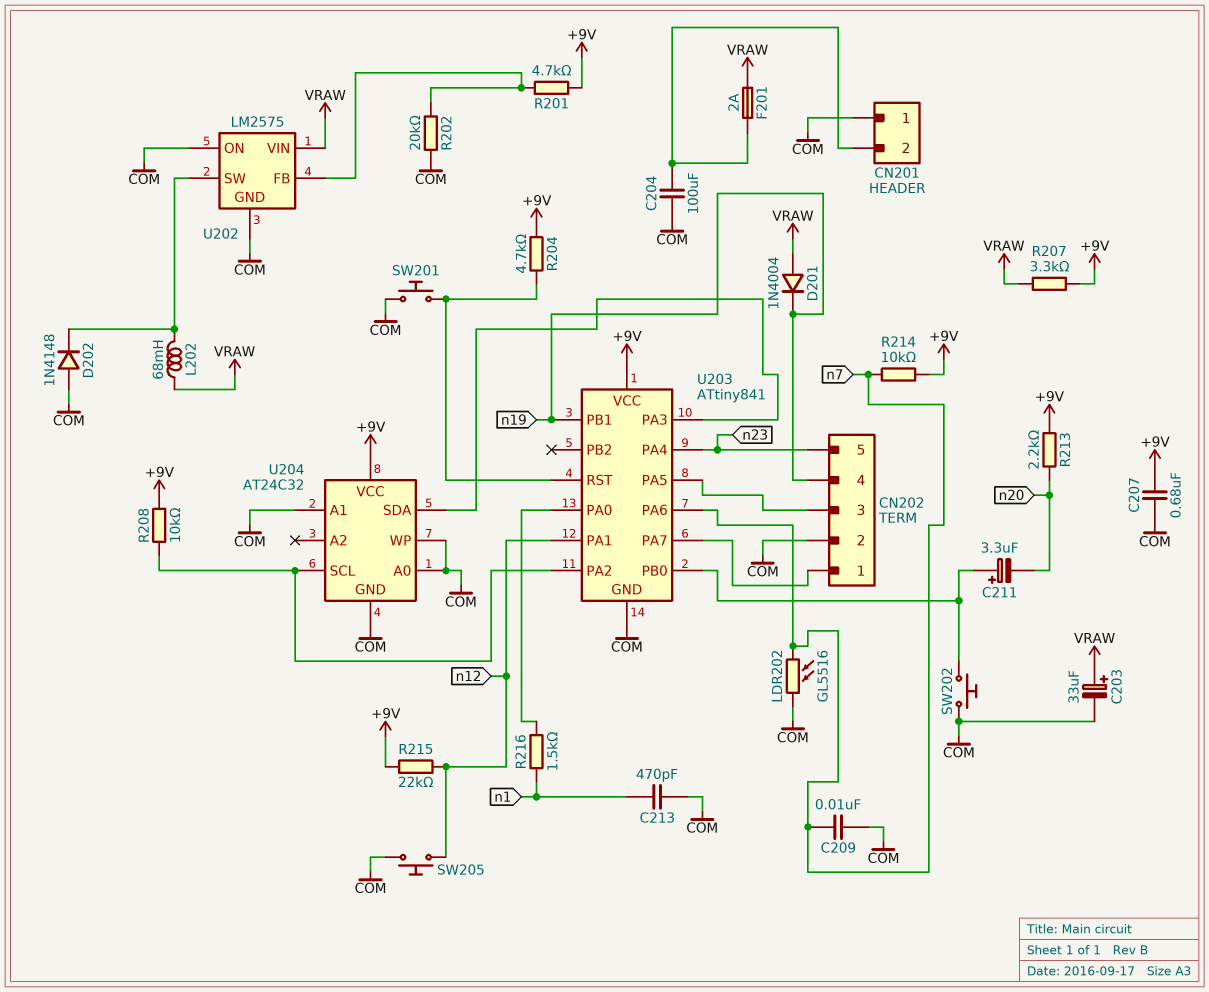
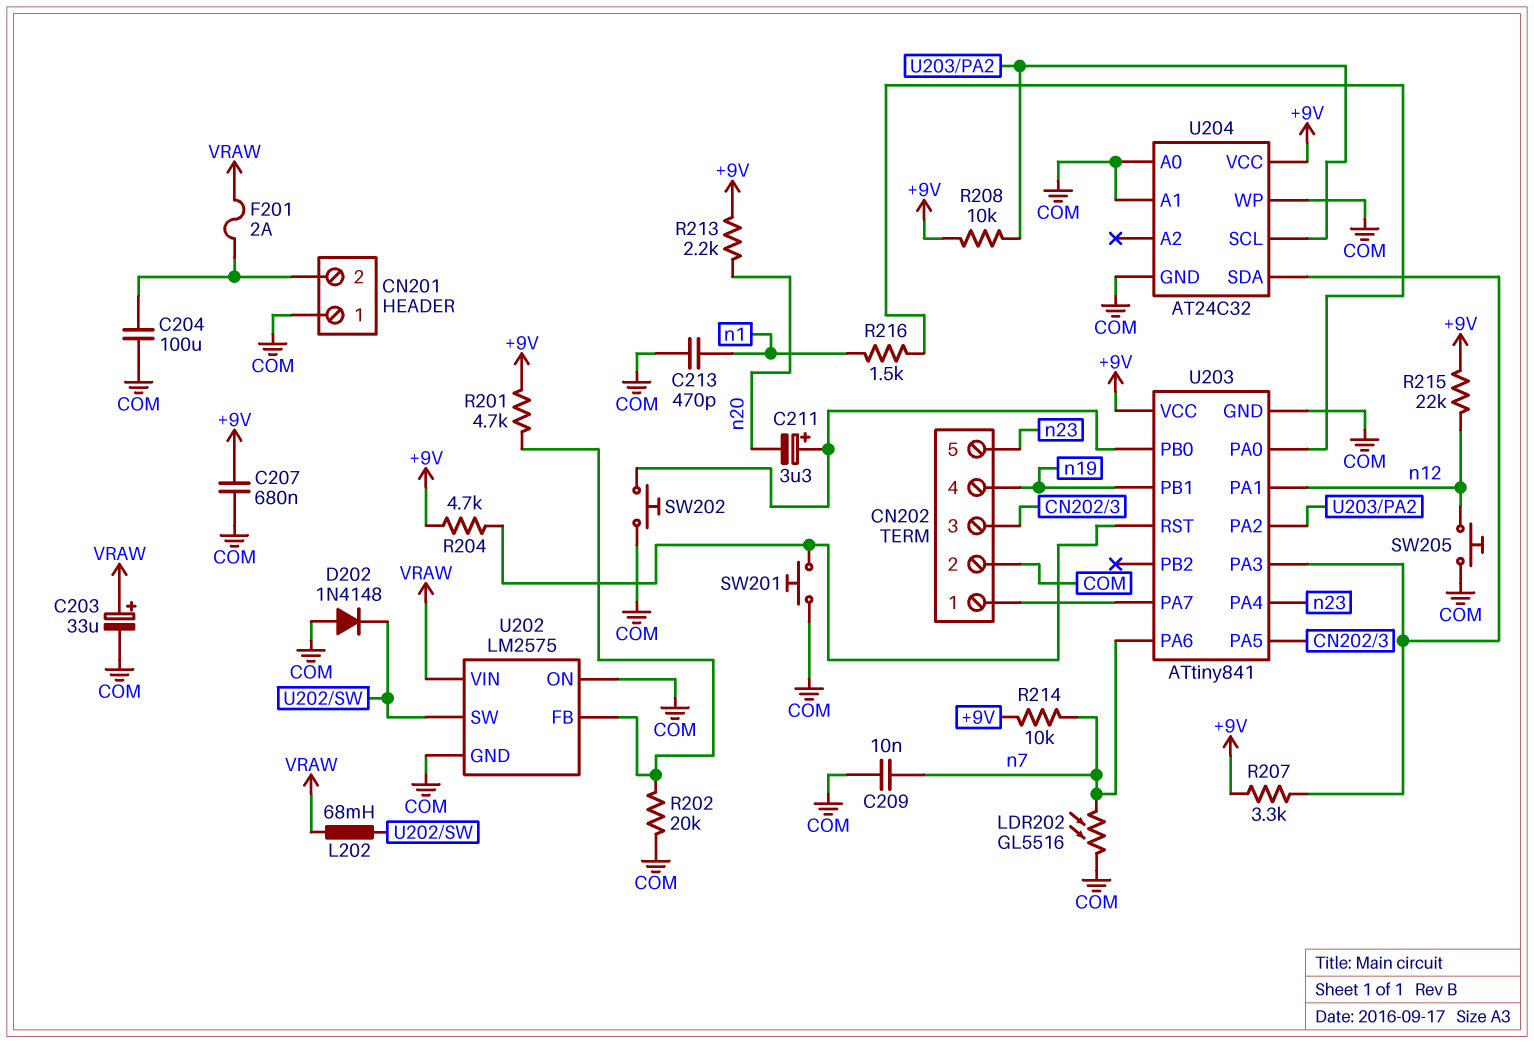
D201: diode 1N4004 (A VRAW, K n19) -> none
R207: 3.3k (+9V, VRAW) -> 3.3k (+9V, U203/PA3)

